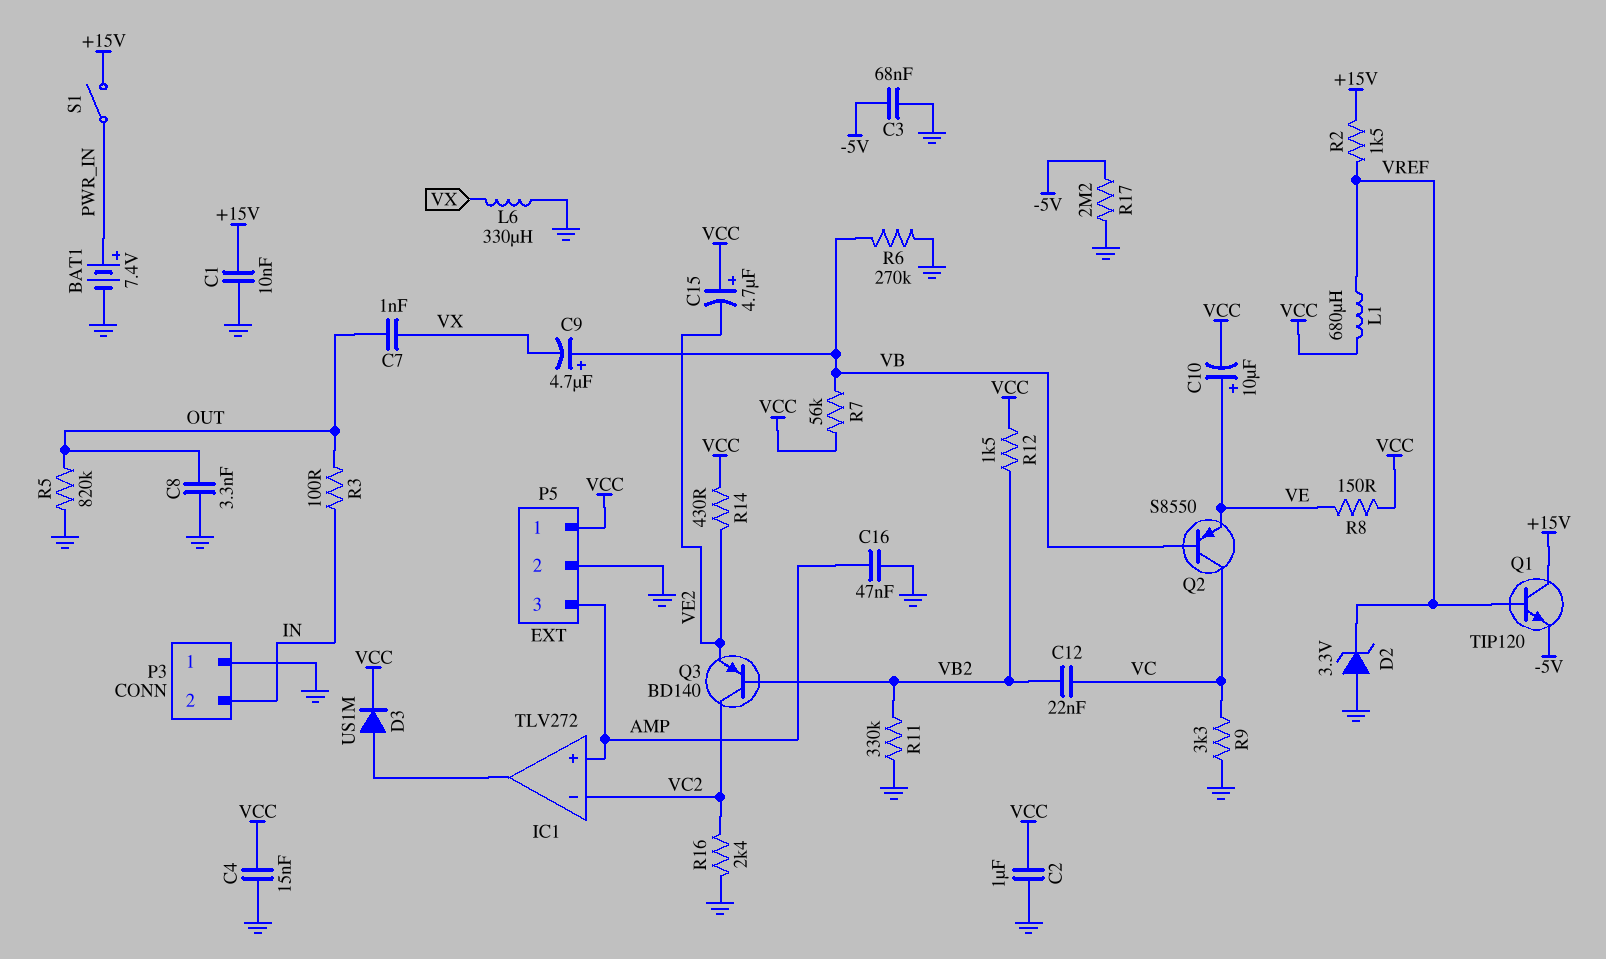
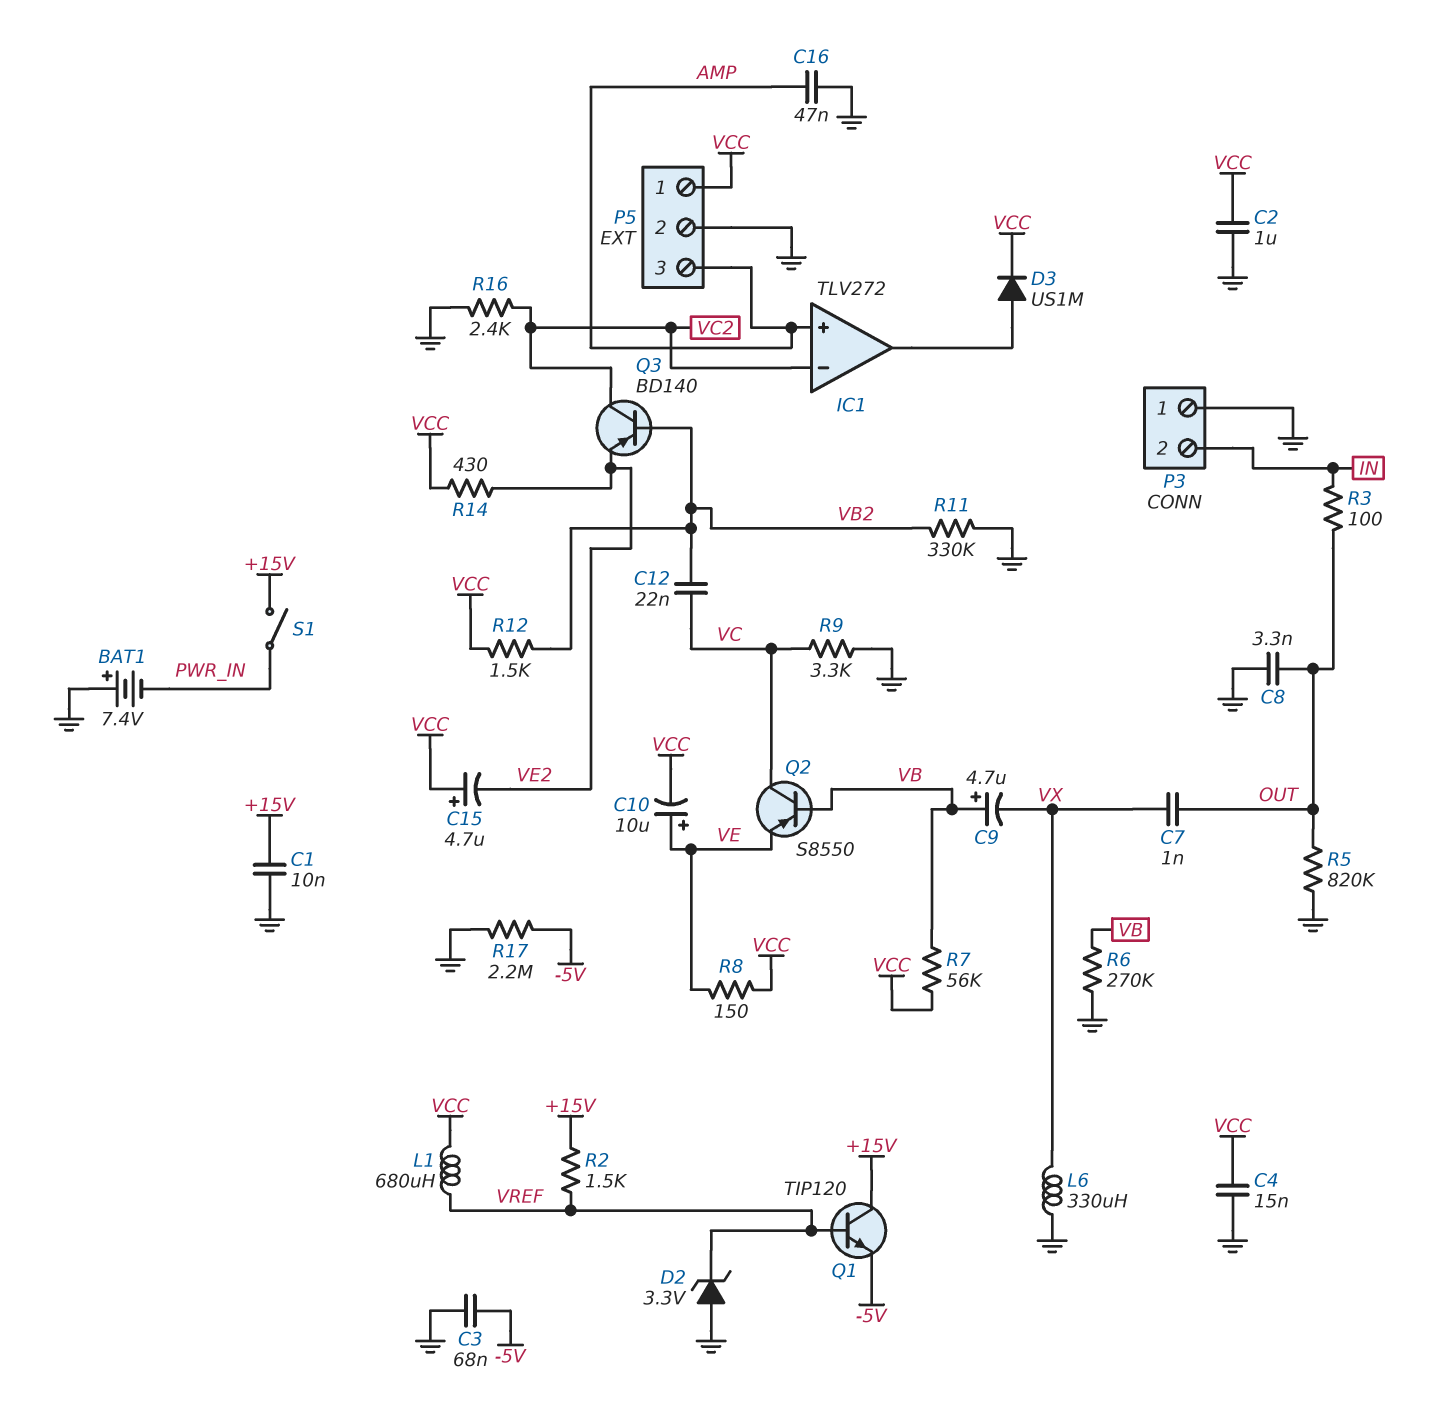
BAT1: 7.4V (plus PWR_IN, minus GND) -> 7.4V (plus GND, minus PWR_IN)

